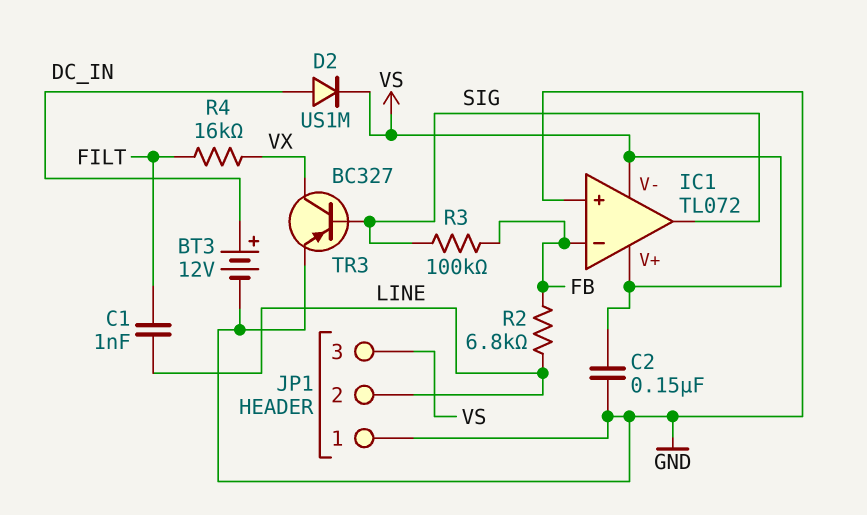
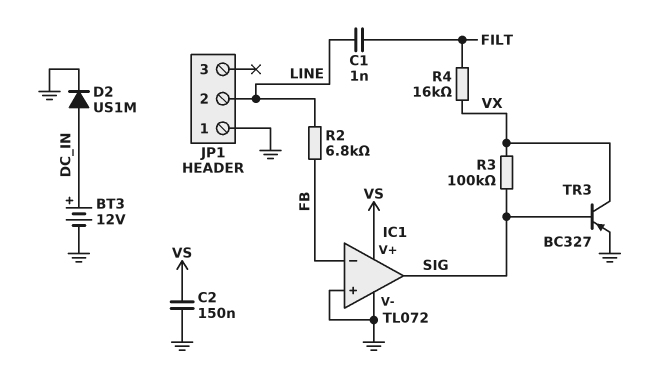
D2: diode US1M (A DC_IN, K VS) -> diode US1M (A DC_IN, K GND)
IC1 pin V-: VS -> GND
JP1 pin 3: VS -> none
R3: 100k (FB, SIG) -> 100k (SIG, VX)

